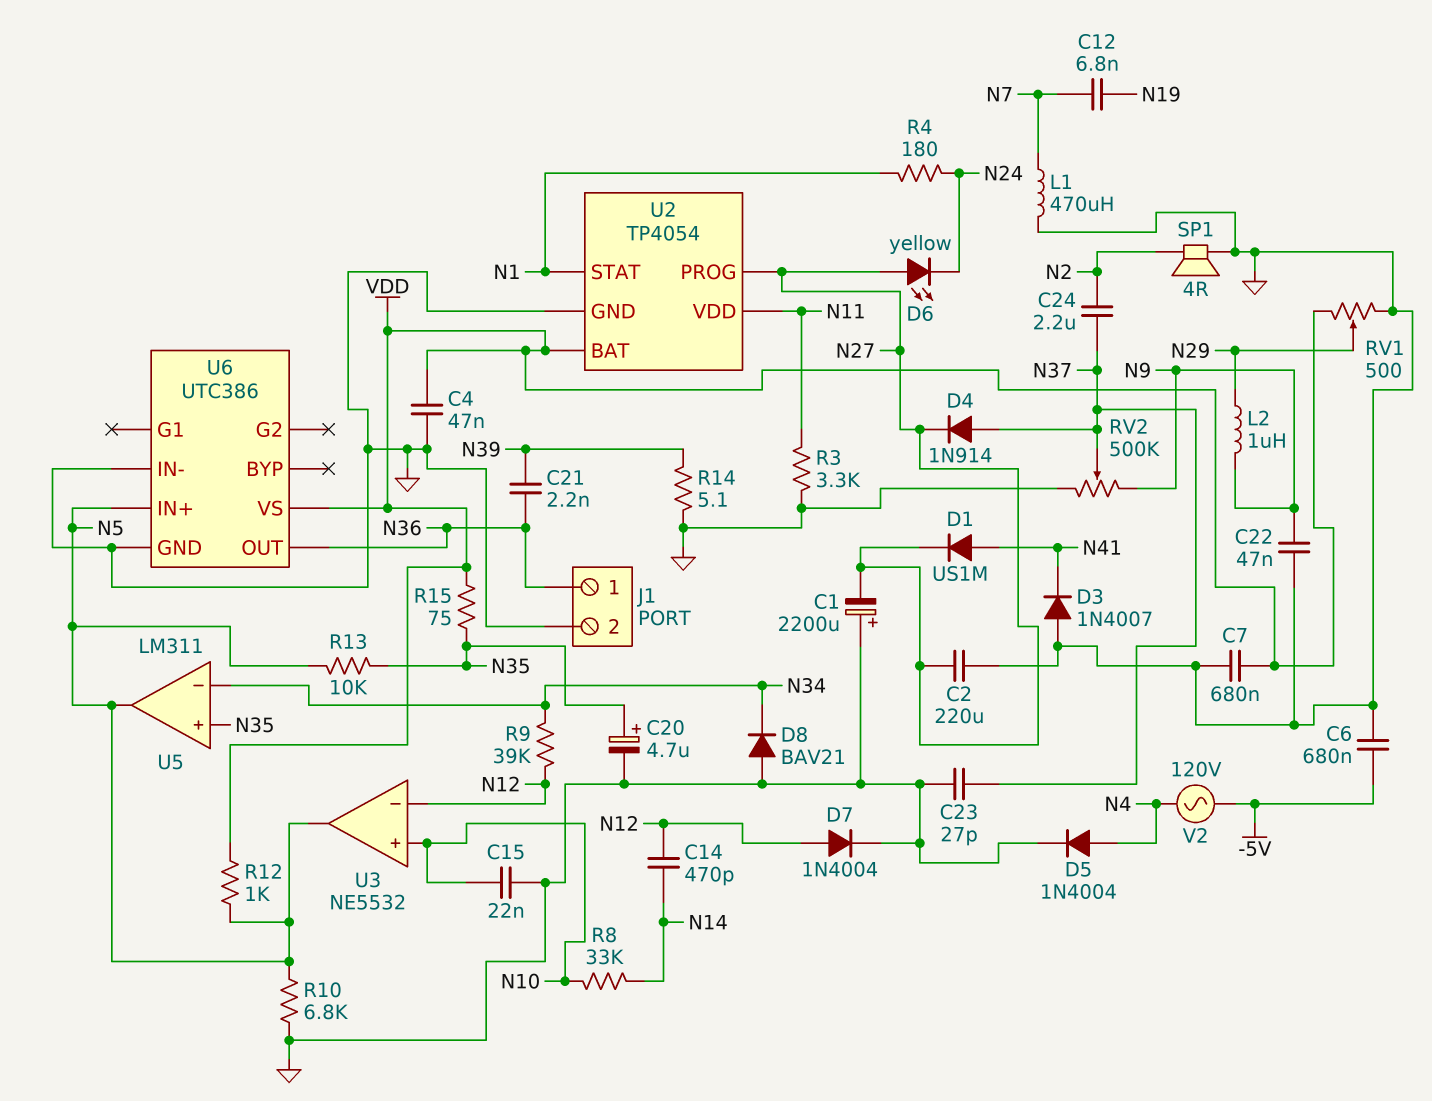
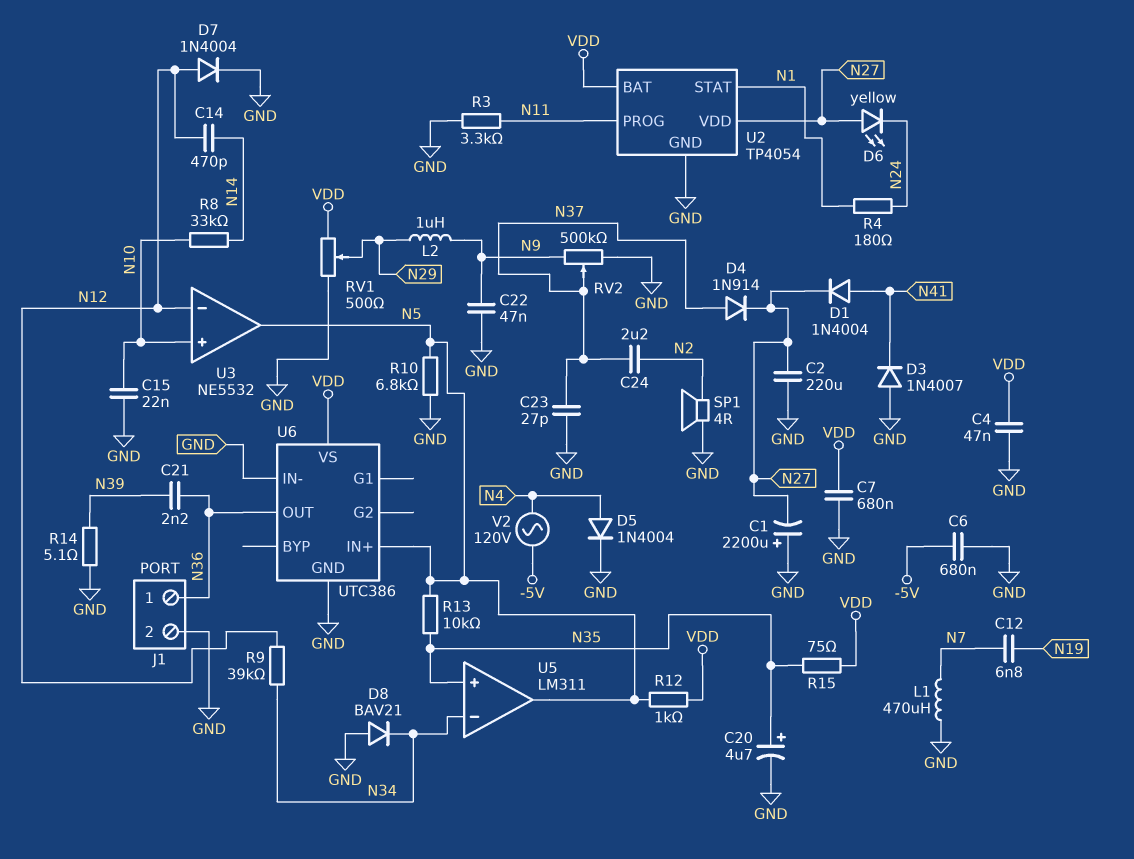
D1: diode US1M (A N41, K N27) -> diode 1N4004 (A N41, K N27)
U2 pin PROG: N27 -> N11
U2 pin VDD: N11 -> N27

